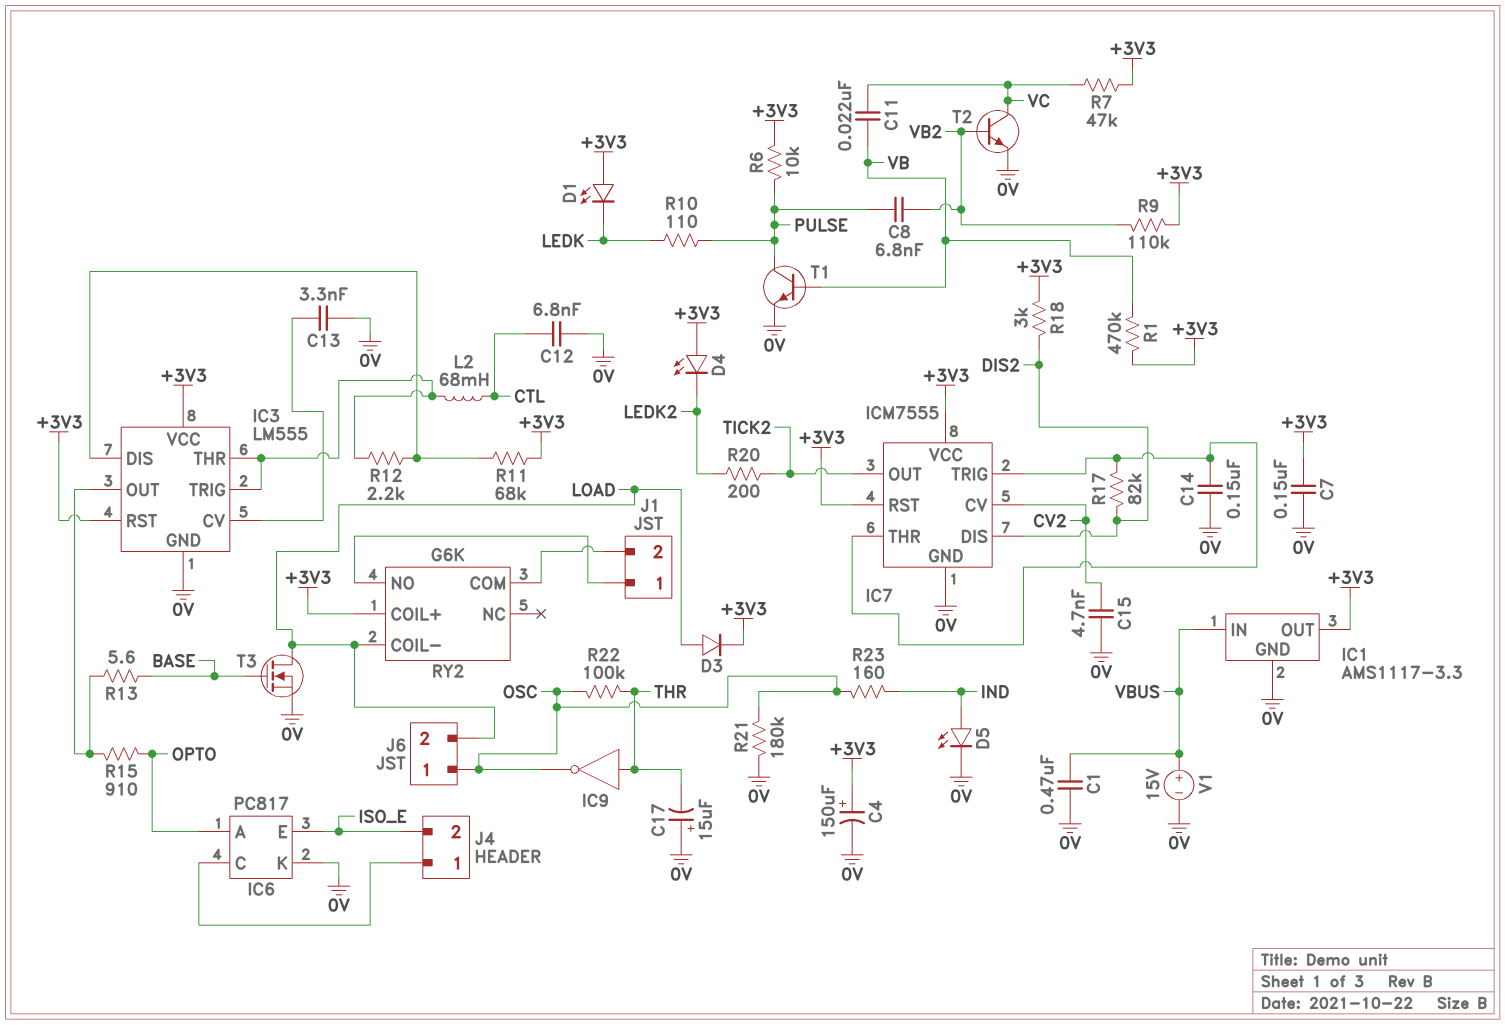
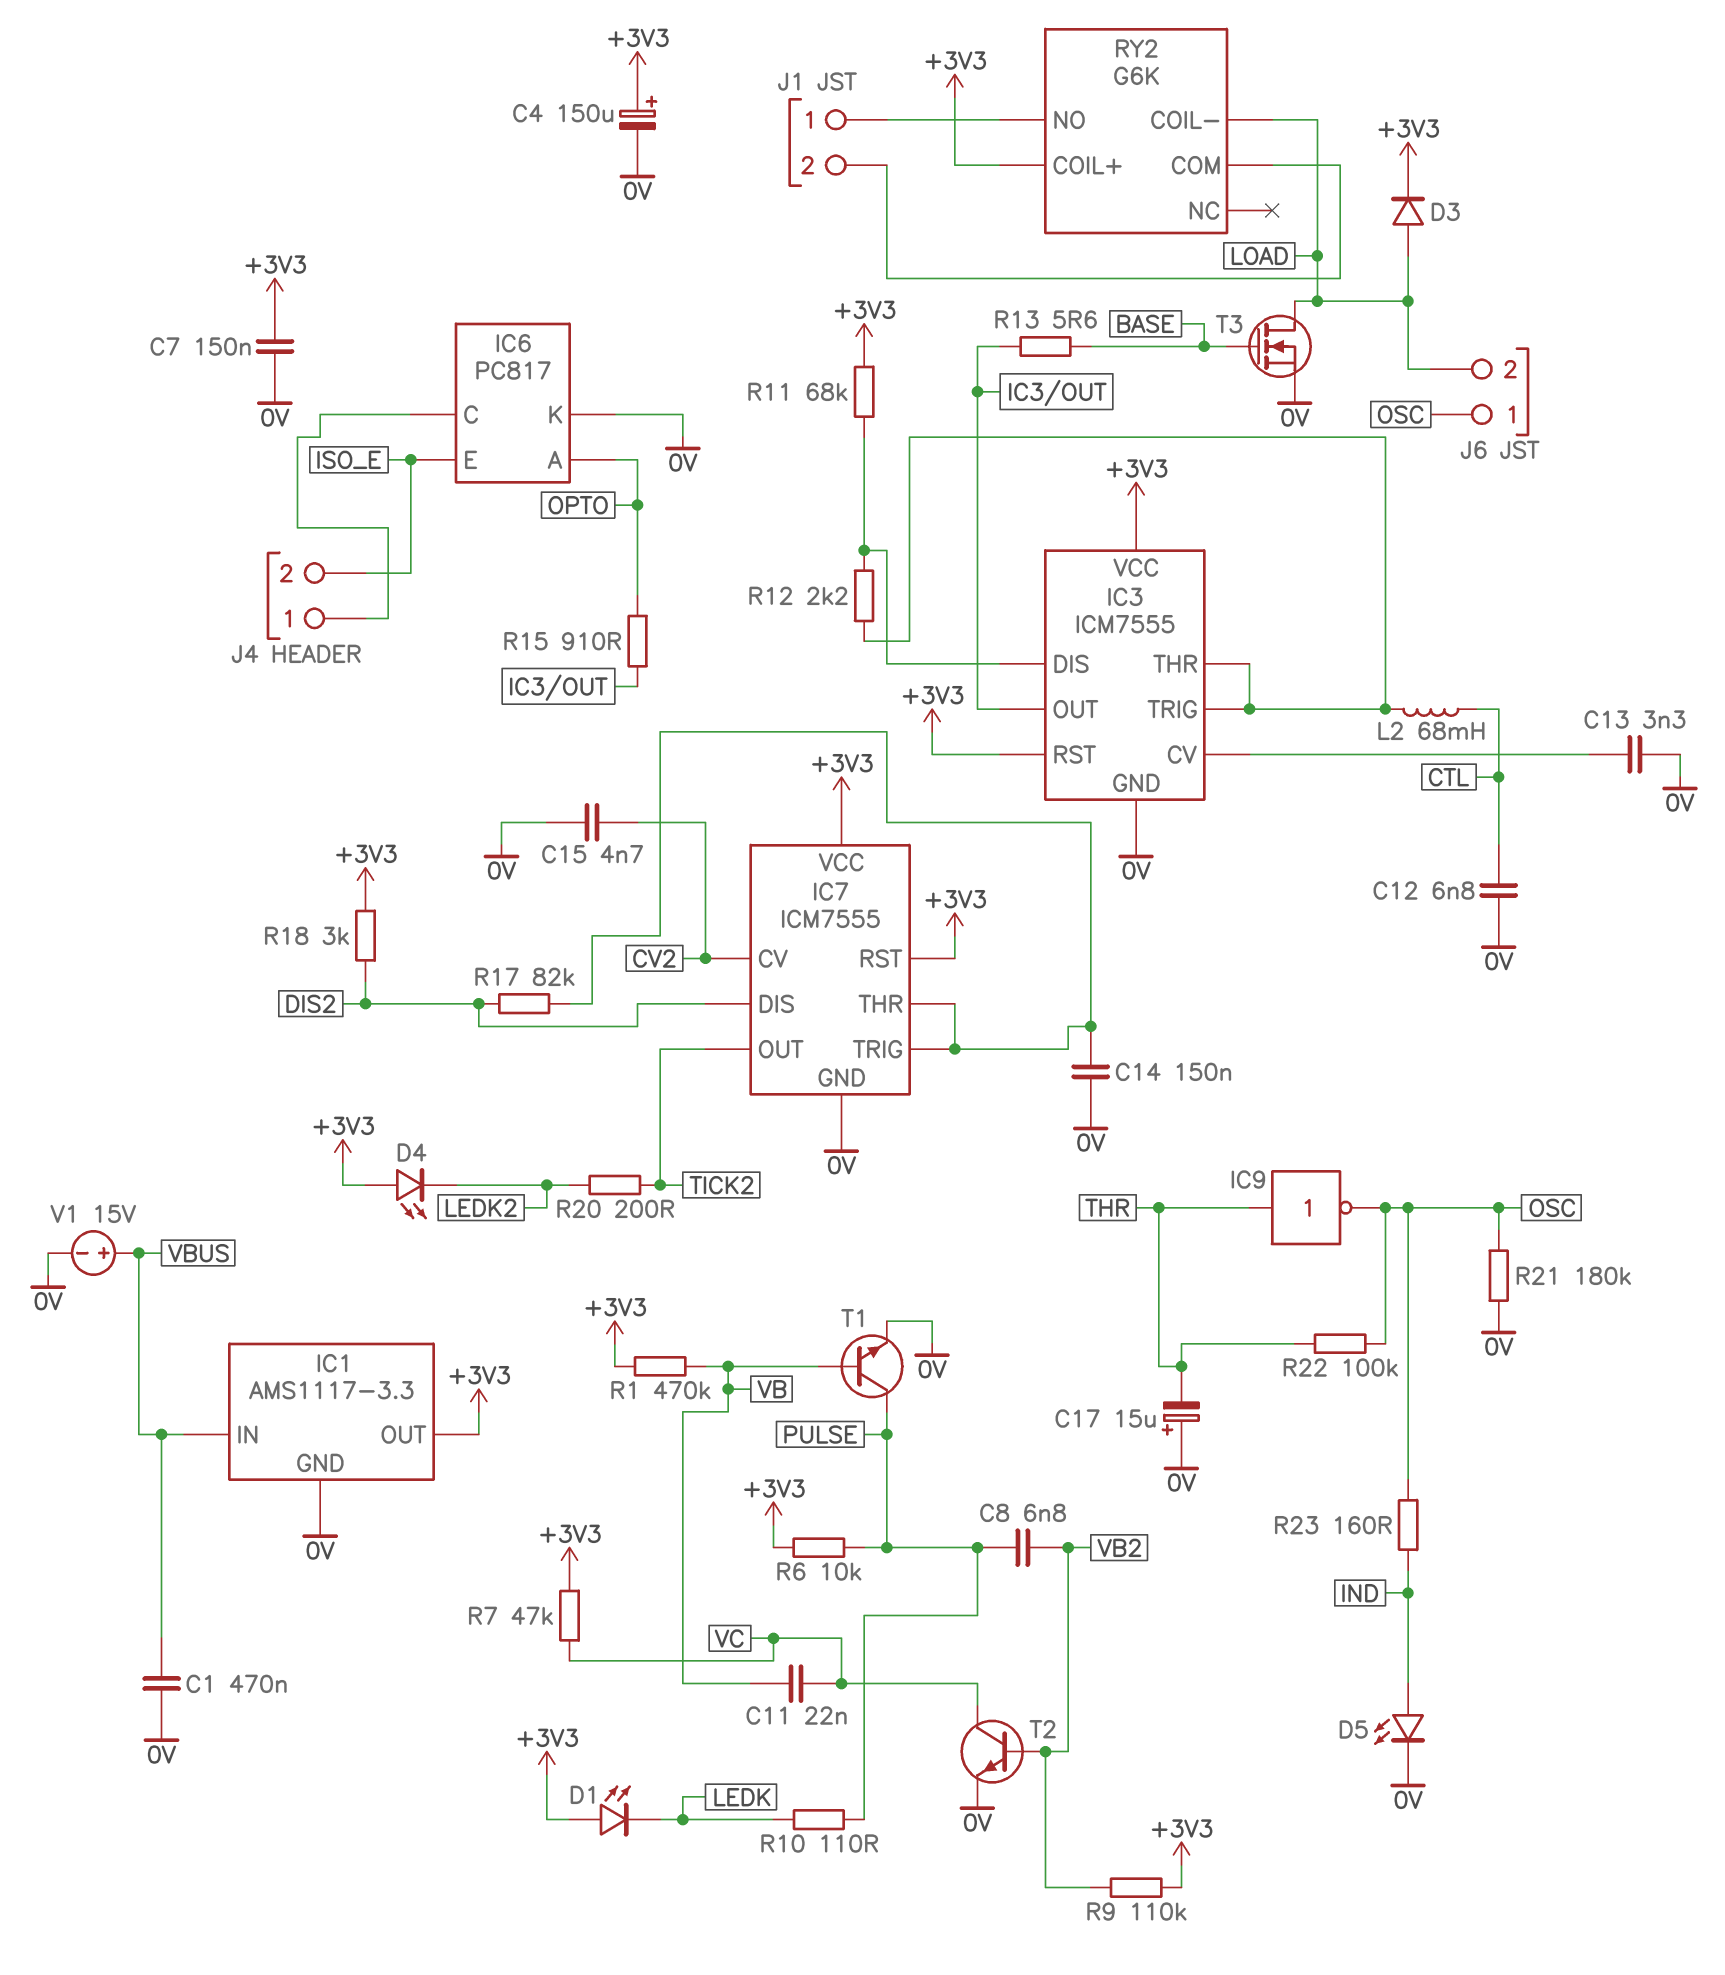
IC3: LM555 -> ICM7555

